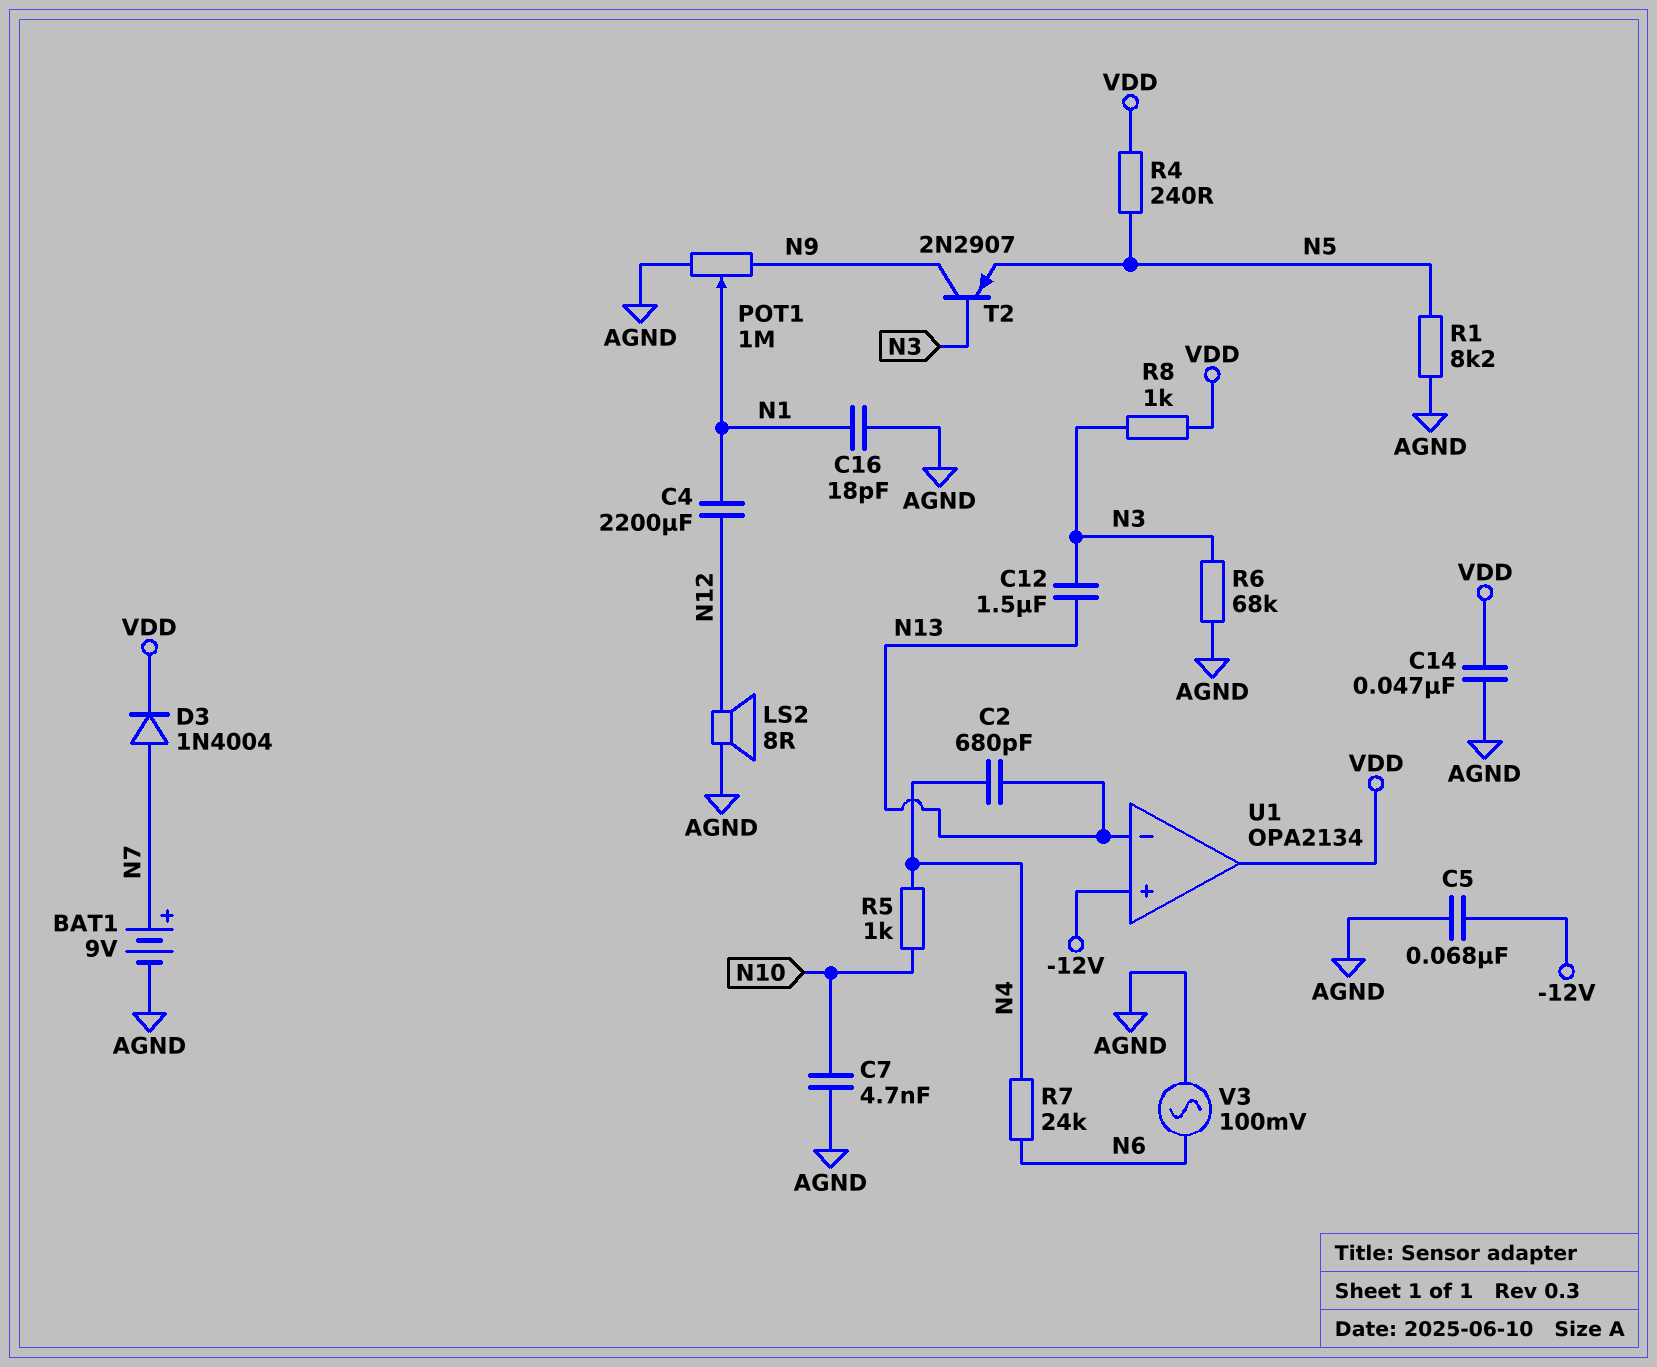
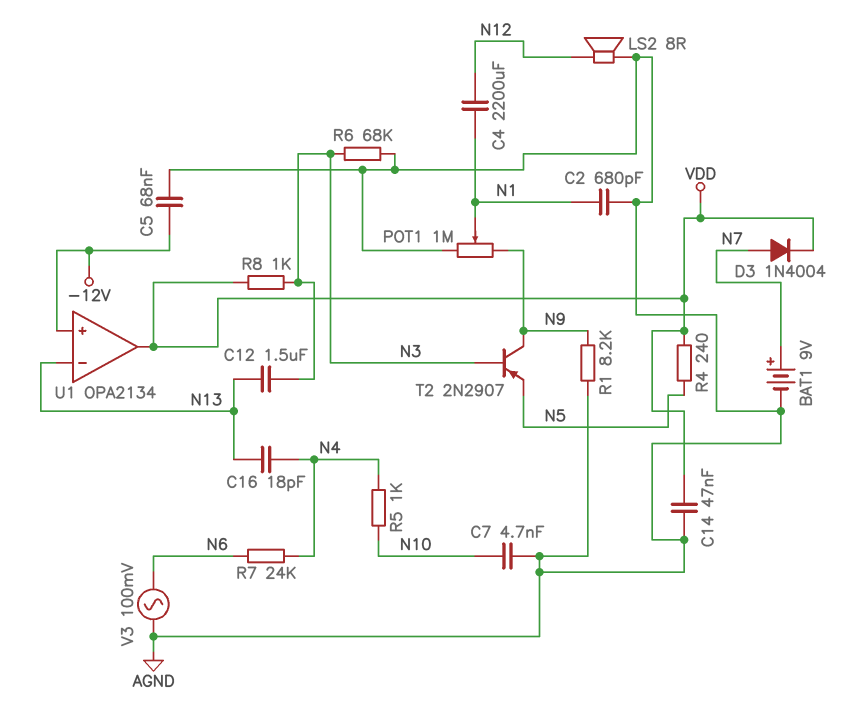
C2: 680pF (N4, N13) -> 680pF (AGND, N1)
C16: 18pF (AGND, N1) -> 18pF (N4, N13)
R1: 8.2k (AGND, N5) -> 8.2k (AGND, N9)

